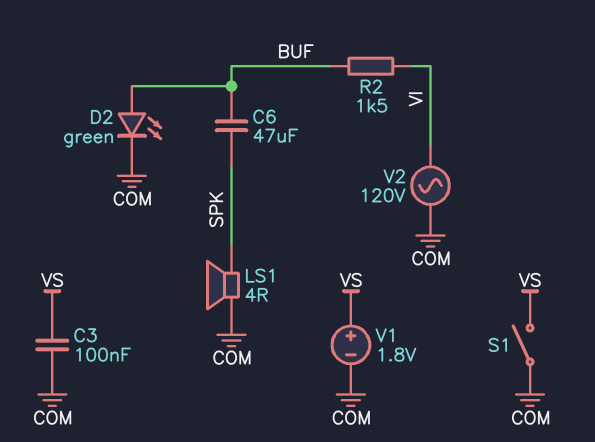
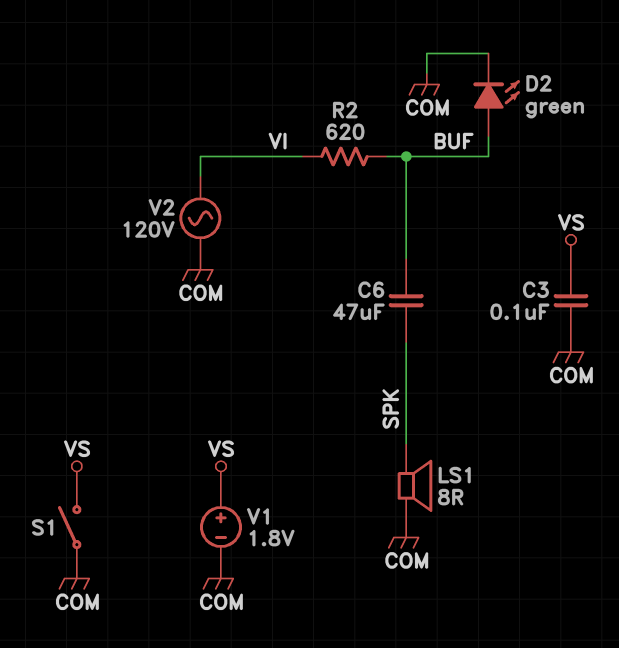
LS1: speaker 4R (COM, SPK) -> speaker 8R (COM, SPK)
R2: 1.5k (BUF, VI) -> 620 (BUF, VI)

